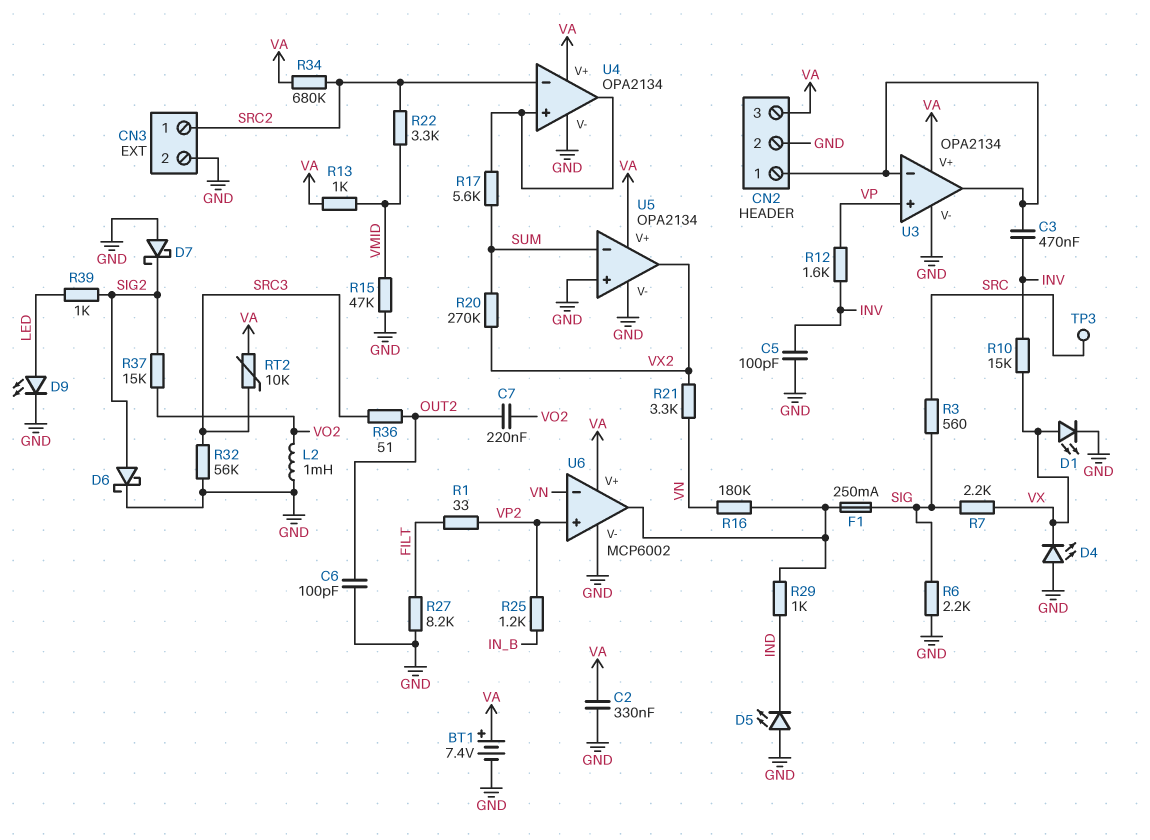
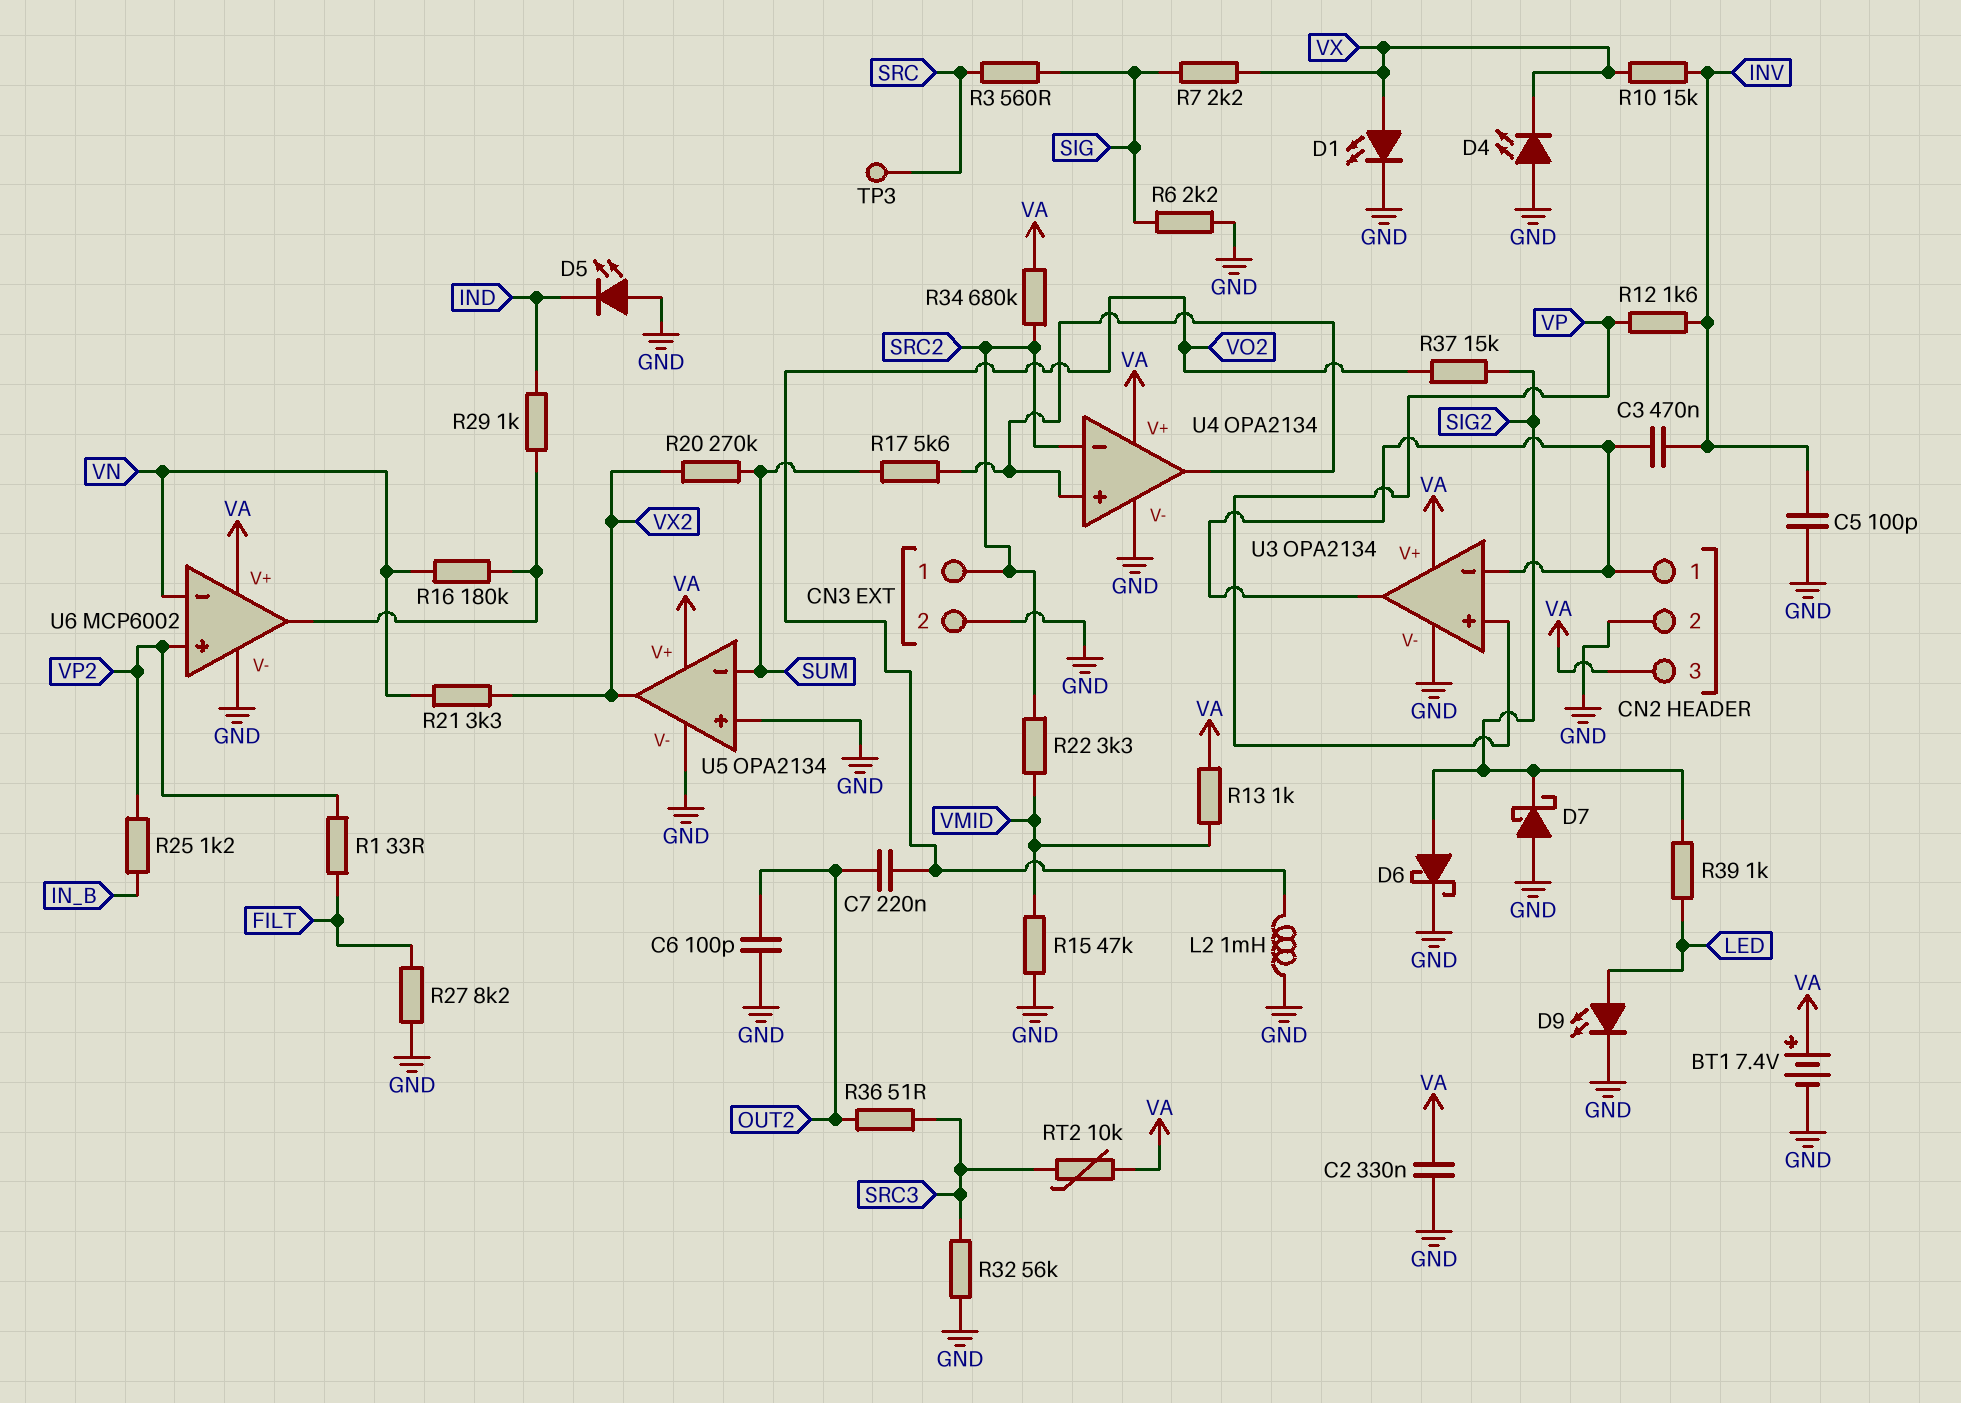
F1: 250mA (SIG, U6/out) -> none

